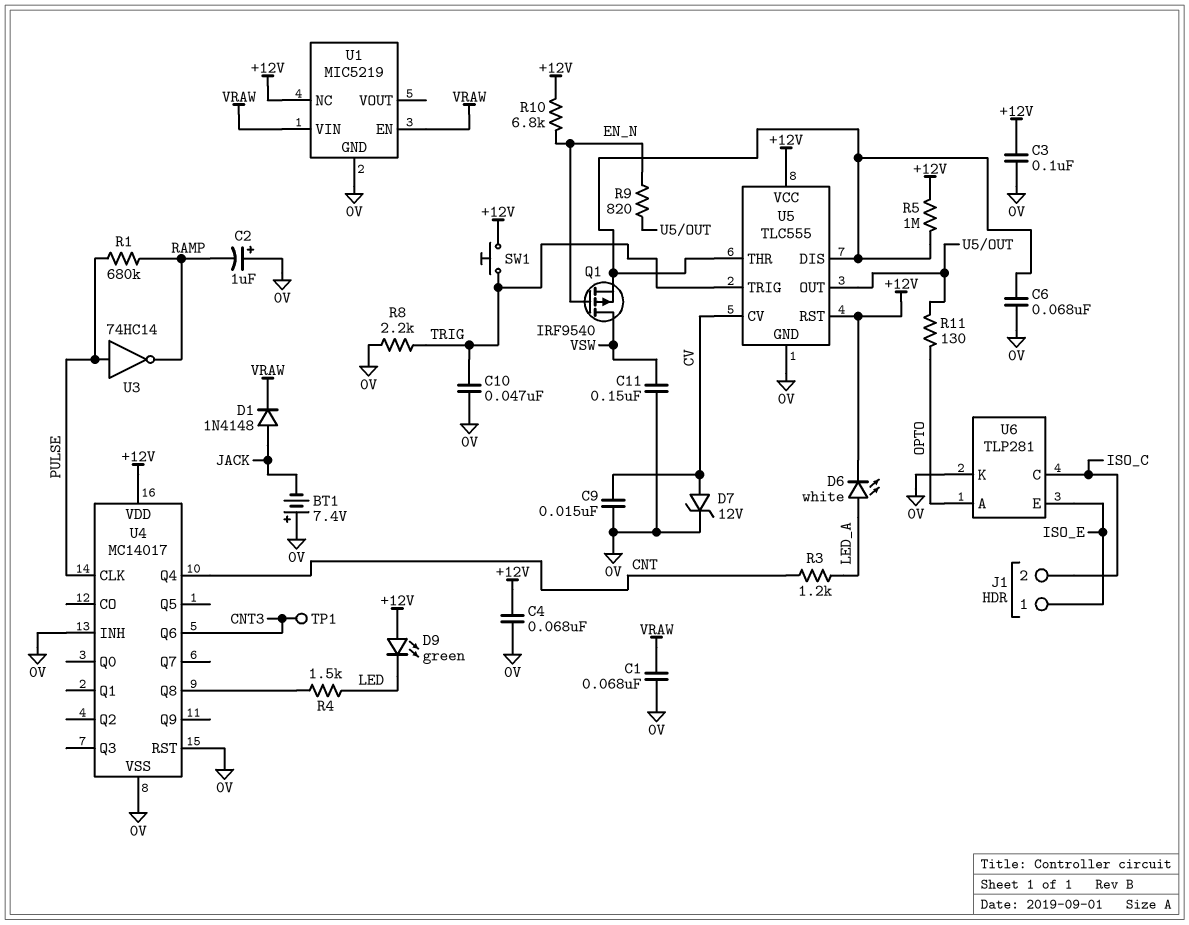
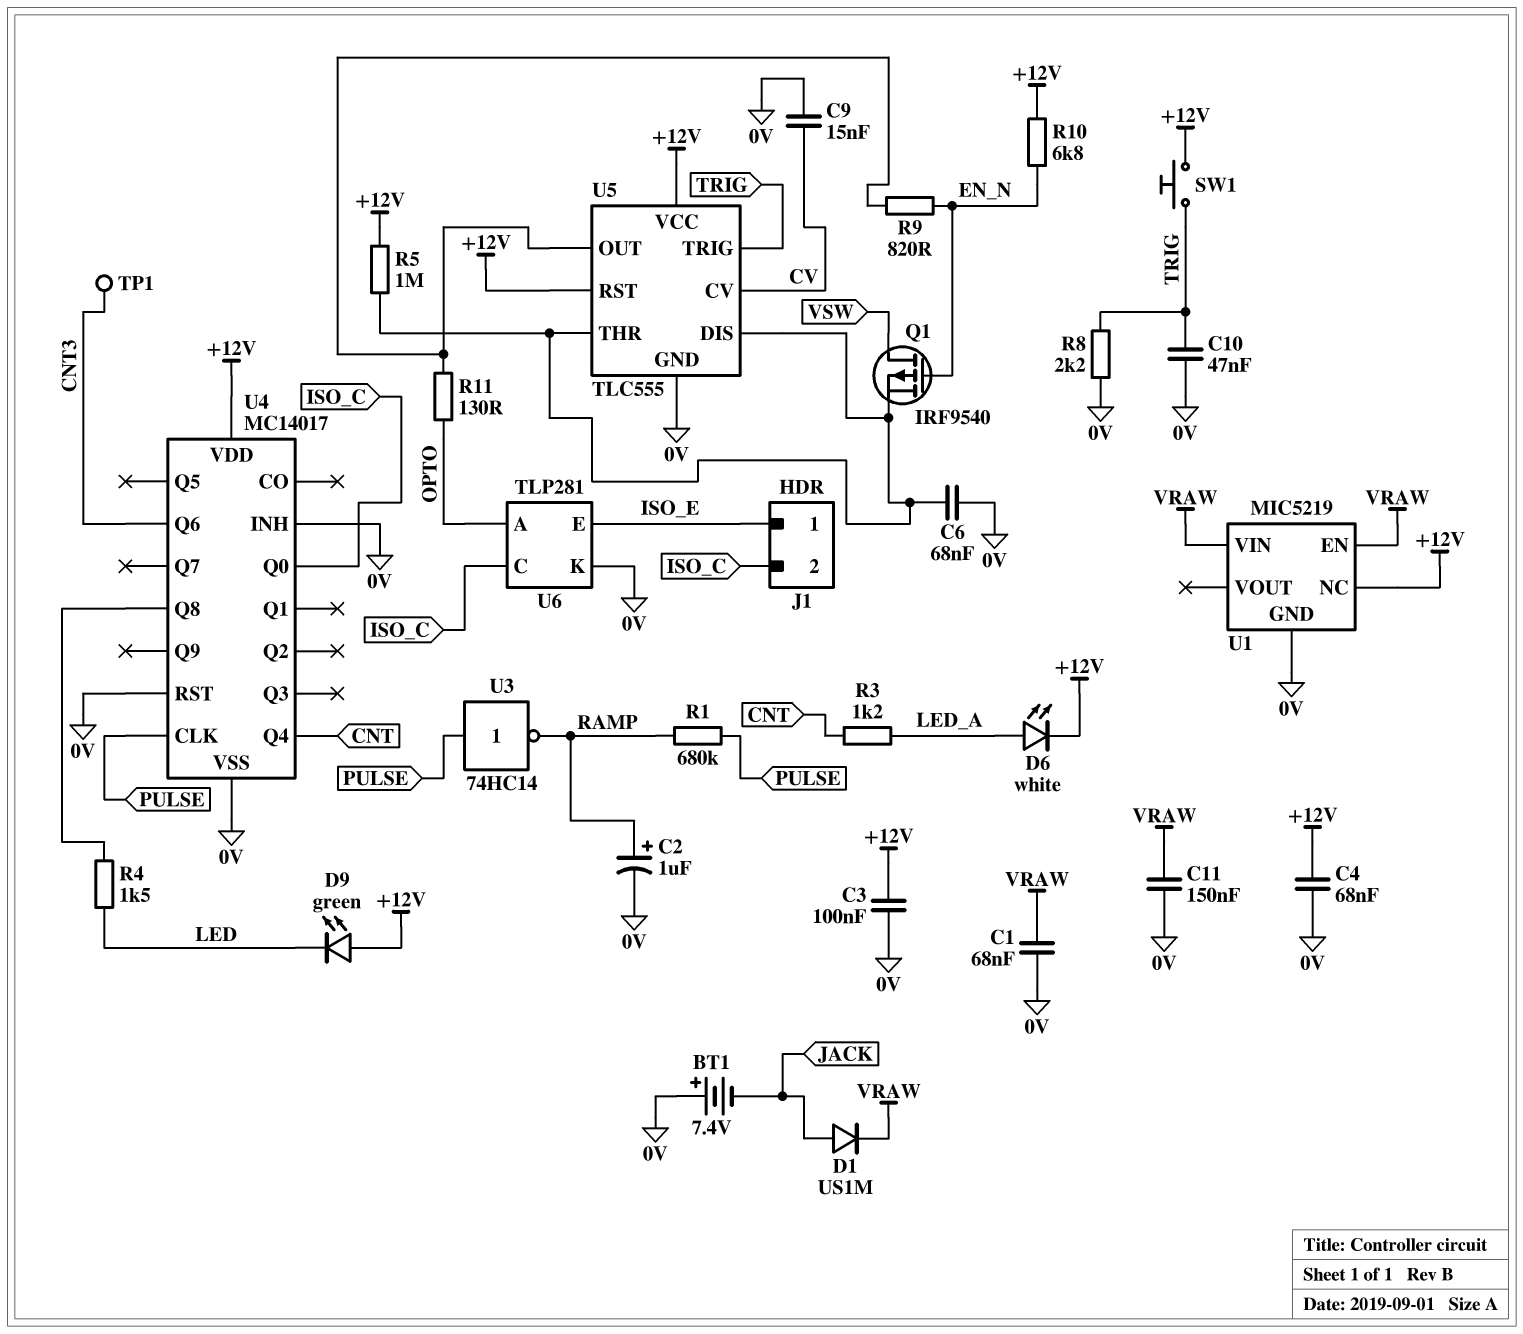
C2: 1uF (plus 0V, minus RAMP) -> 1uF (plus RAMP, minus 0V)
C11: 150nF (0V, VSW) -> 150nF (0V, VRAW)
D1: diode 1N4148 (A JACK, K VRAW) -> diode US1M (A JACK, K VRAW)
D7: zener 12V (A CV, K 0V) -> none
U4 pin Q0: none -> ISO_C

